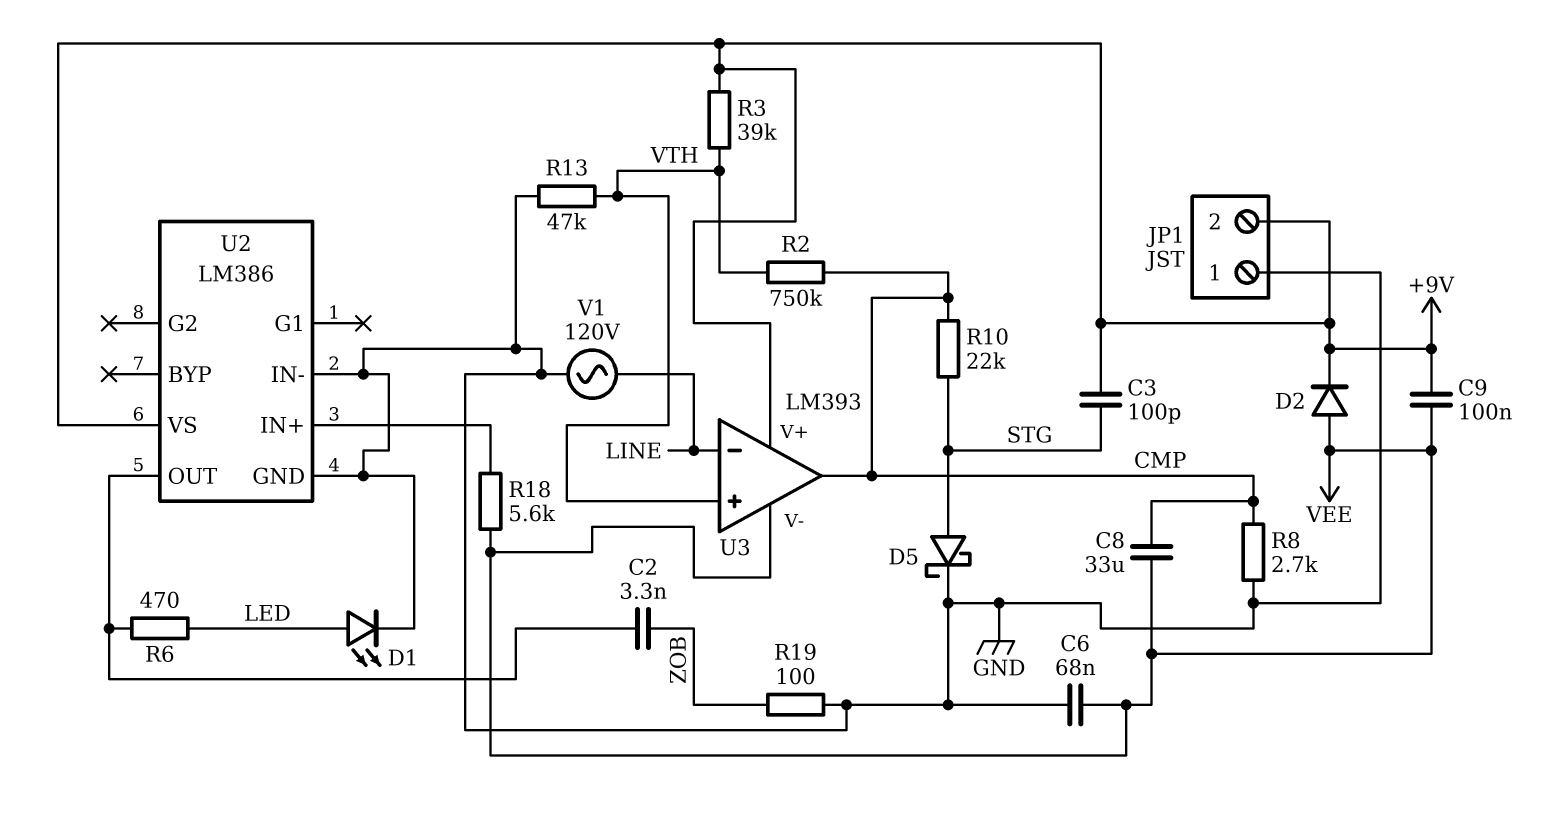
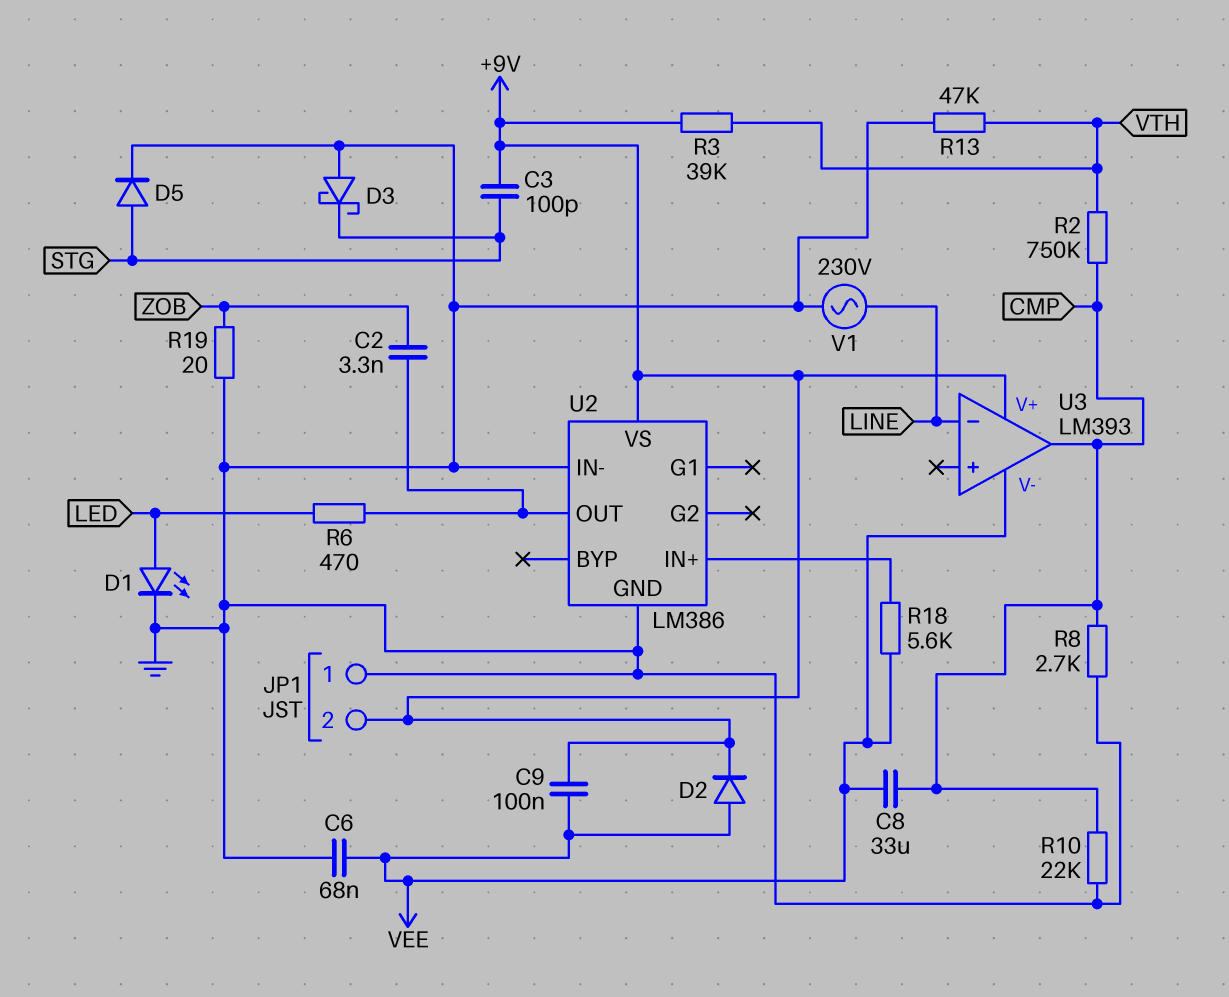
D3: none -> schottky (A GND, K STG)
D5: schottky (A STG, K GND) -> diode (A STG, K GND)
R10: 22k (CMP, STG) -> 22k (CMP, GND)
R19: 100 (GND, ZOB) -> 20 (GND, ZOB)
U3 pin in+: VTH -> none
V1: AC 120V (GND, LINE) -> AC 230V (GND, LINE)

